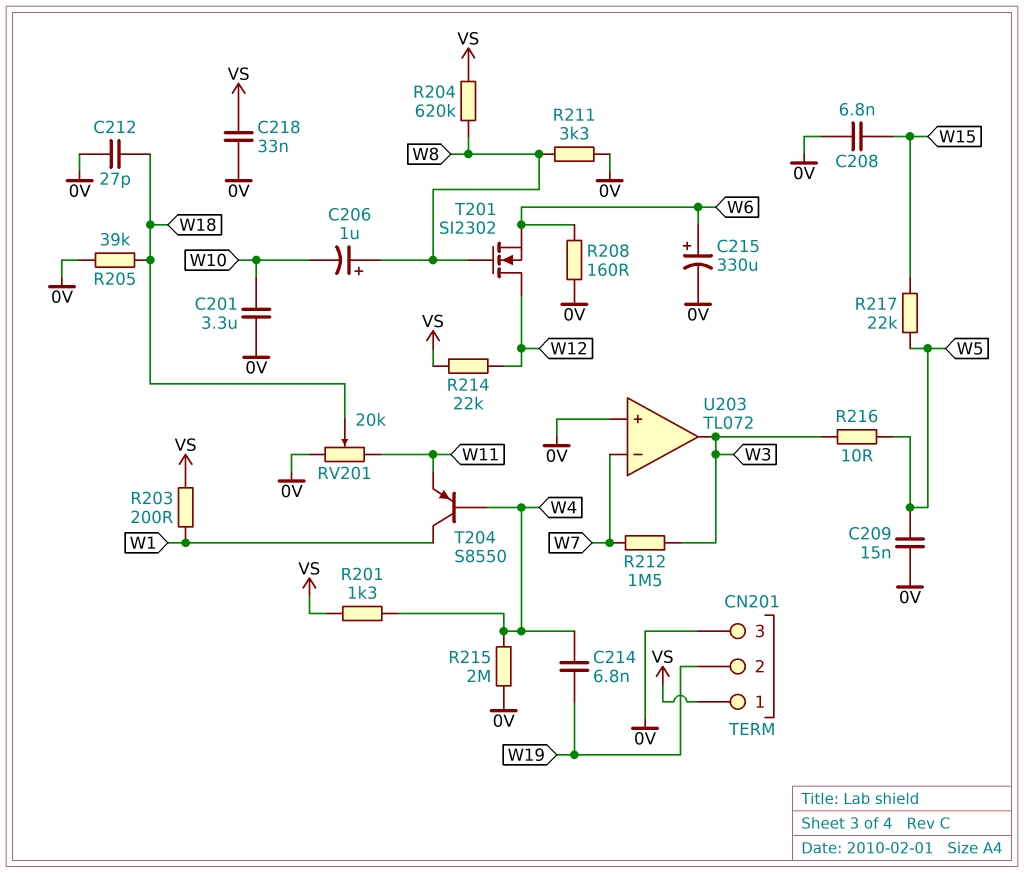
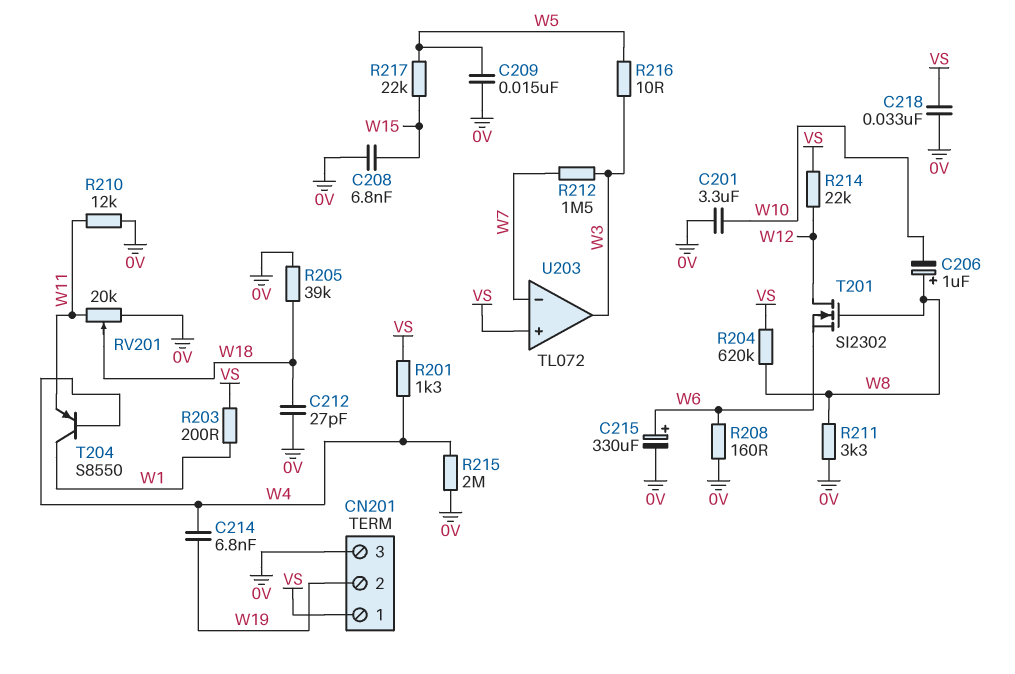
R210: none -> 12k (0V, W11)
U203 pin in+: 0V -> VS

